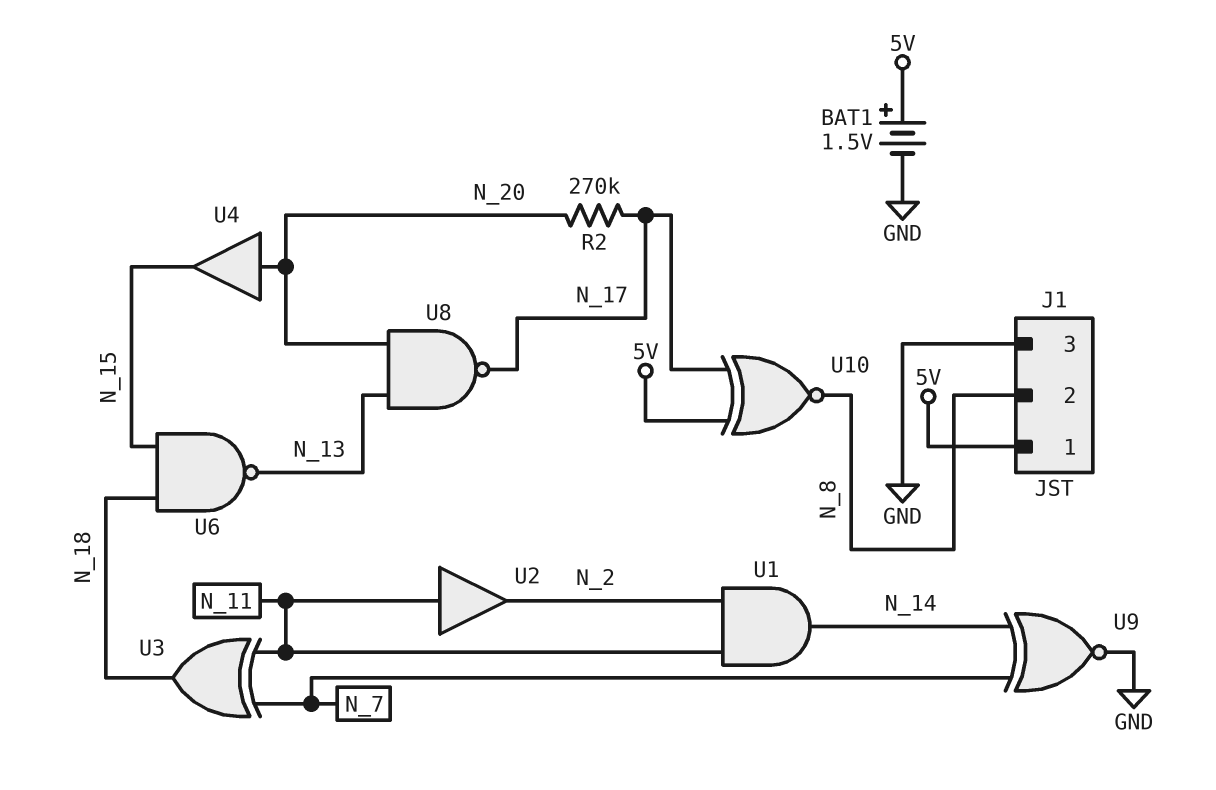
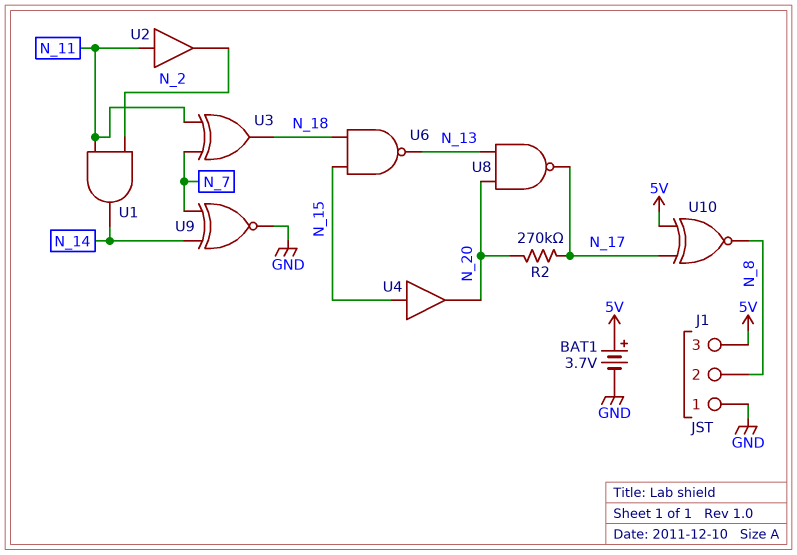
BAT1: 1.5V (plus 5V, minus GND) -> 3.7V (plus 5V, minus GND)
J1 pin 1: 5V -> GND
J1 pin 3: GND -> 5V
U4: buffer (in N_20, out N_15) -> buffer (in N_15, out N_20)

